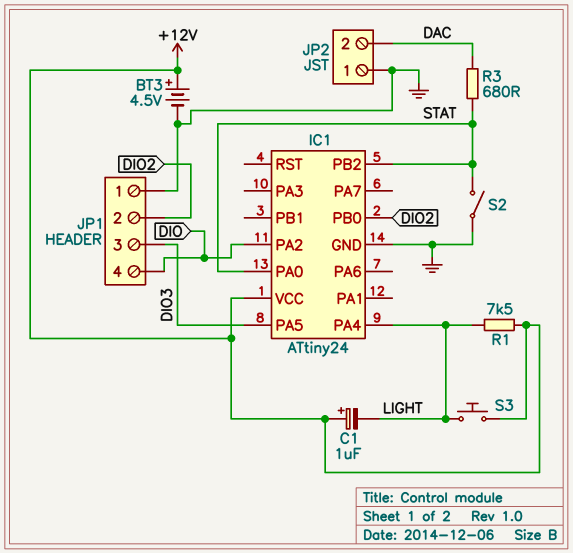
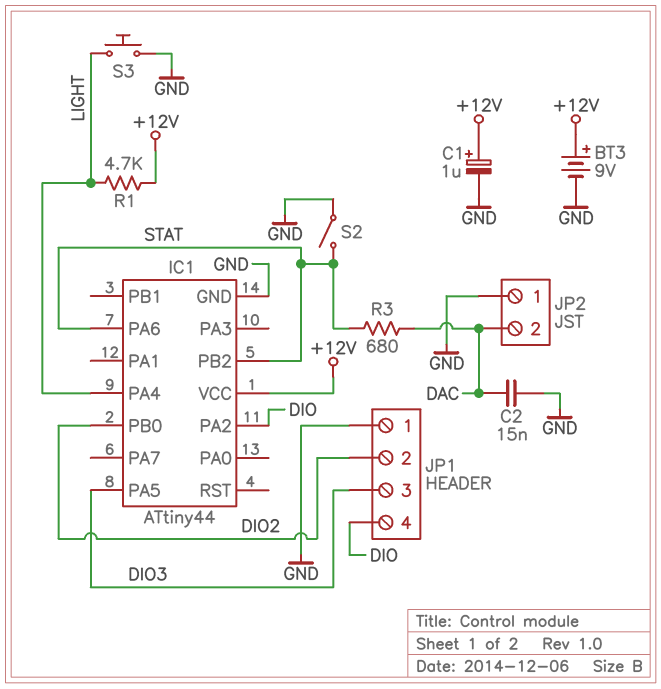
BT3: 4.5V (plus +12V, minus GND) -> 9V (plus +12V, minus GND)
C1: 1uF (plus +12V, minus LIGHT) -> 1uF (plus +12V, minus GND)
C2: none -> 15nF (DAC, GND)
IC1: ATtiny24 -> ATtiny44
IC1 pin PA0: STAT -> none
IC1 pin PA6: none -> STAT
R1: 7.5k (+12V, LIGHT) -> 4.7k (+12V, LIGHT)
S3: button (+12V, LIGHT) -> button (GND, LIGHT)

